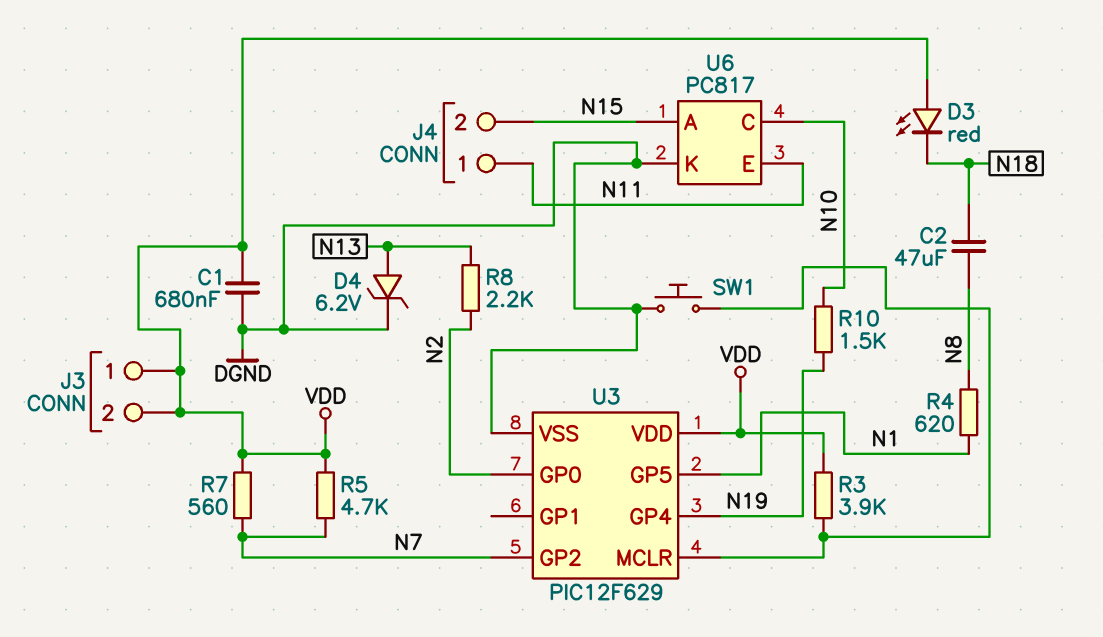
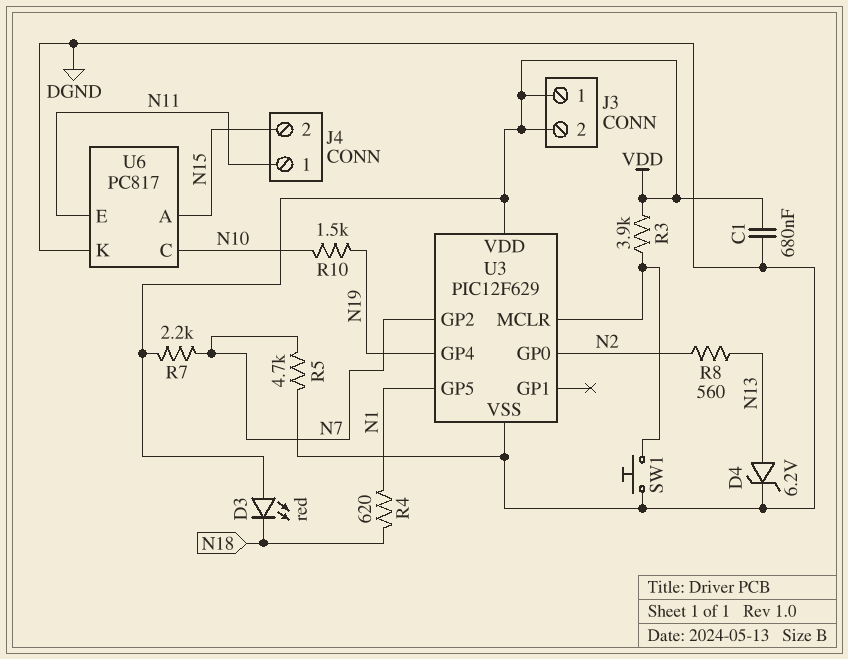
C2: 47uF (N8, N18) -> none
R4: 620 (N1, N8) -> 620 (N1, N18)
R5: 4.7k (N7, VDD) -> 4.7k (DGND, N7)
R7: 560 (N7, VDD) -> 2.2k (N7, VDD)
R8: 2.2k (N2, N13) -> 560 (N2, N13)

